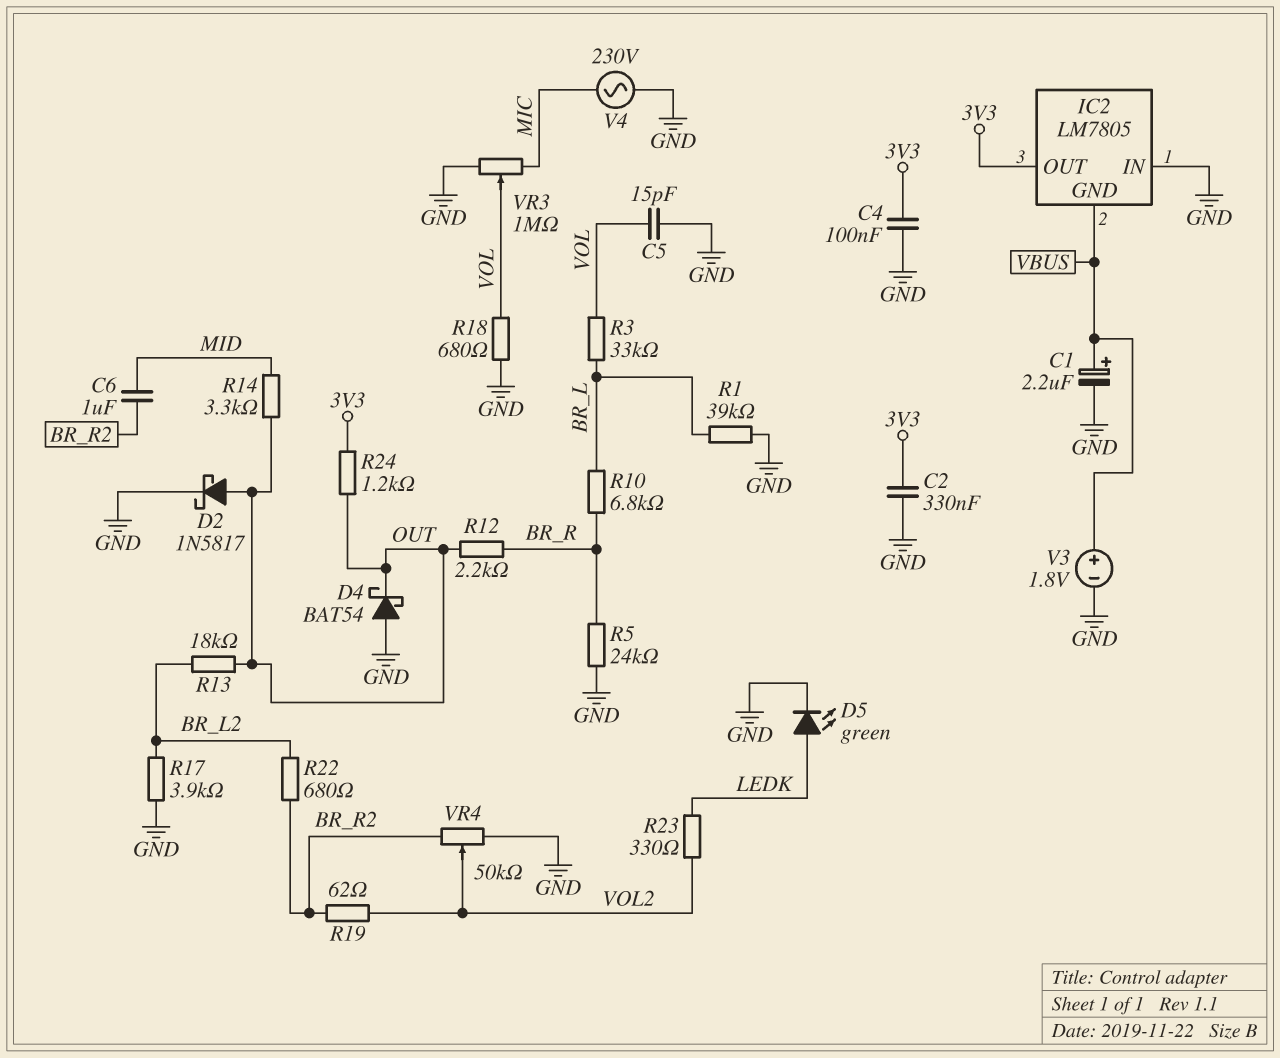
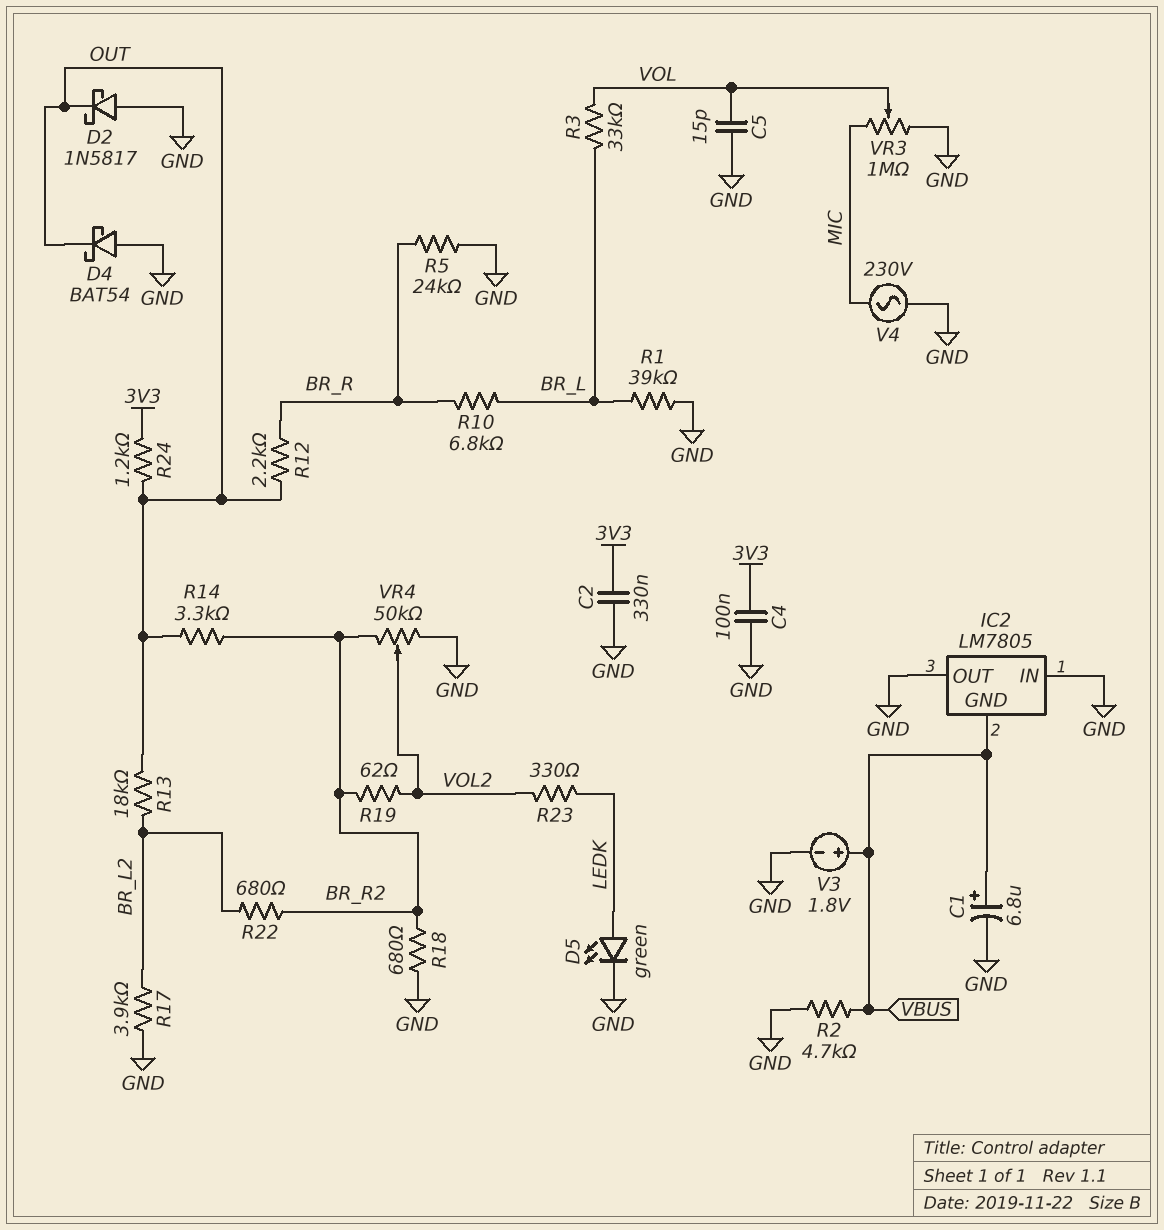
C1: 2.2uF (plus VBUS, minus GND) -> 6.8uF (plus VBUS, minus GND)
C6: 1uF (BR_R2, MID) -> none
D2: schottky 1N5817 (A OUT, K GND) -> schottky 1N5817 (A GND, K OUT)
IC2 pin OUT: 3V3 -> GND
R2: none -> 4.7k (GND, VBUS)
R14: 3.3k (MID, OUT) -> 3.3k (BR_R2, OUT)
R18: 680 (GND, VOL) -> 680 (BR_R2, GND)

